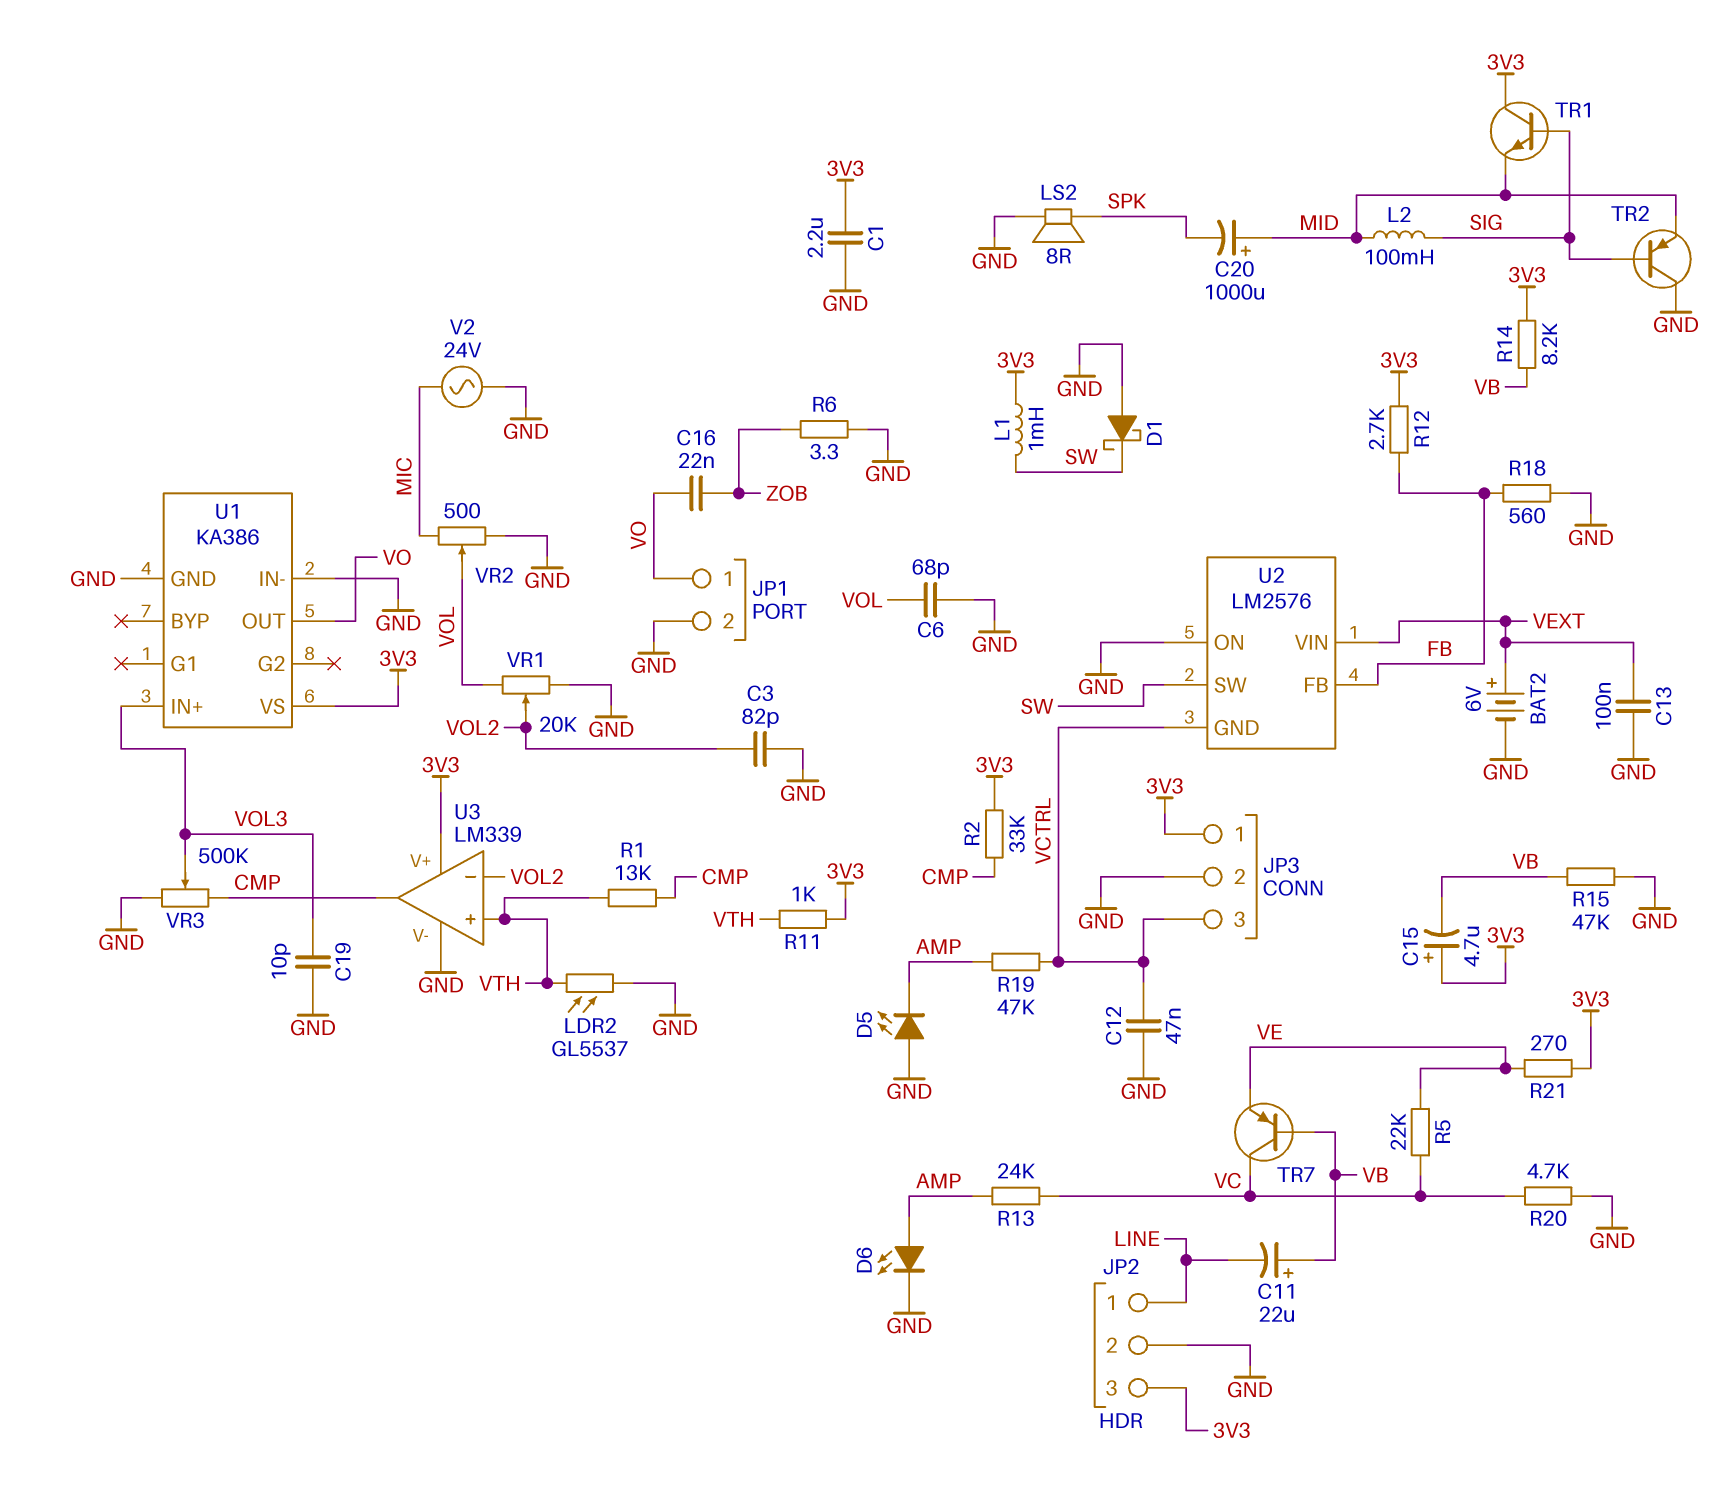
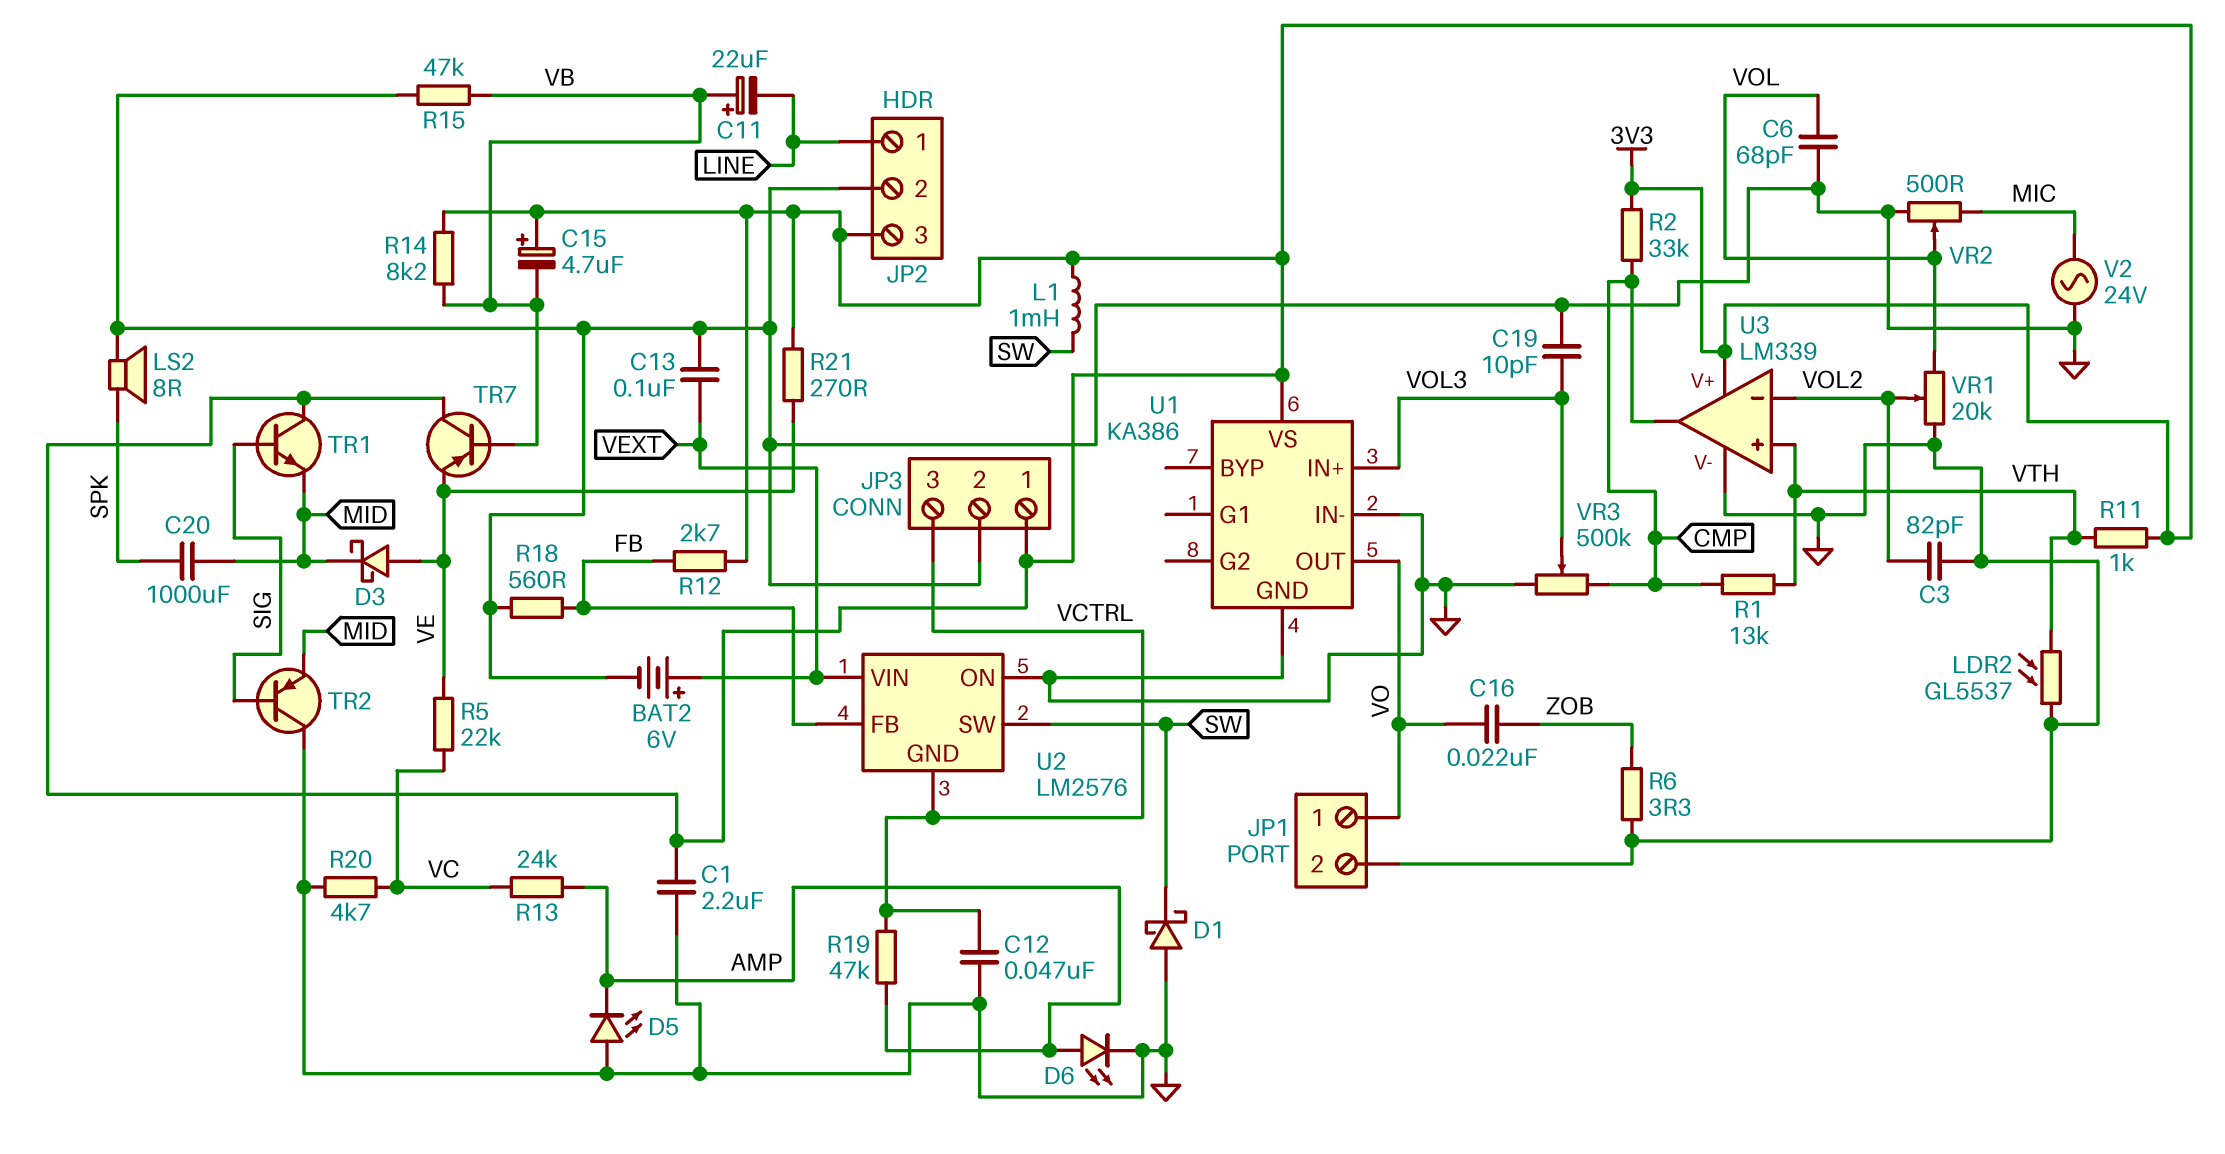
C20: 1000uF (plus MID, minus SPK) -> 1000uF (MID, SPK)
D3: none -> schottky (A VE, K MID)
L2: 100mH (MID, SIG) -> none
TR7: PNP (B VB, C VC, E VE) -> PNP (B VB, C 3V3, E VE)

